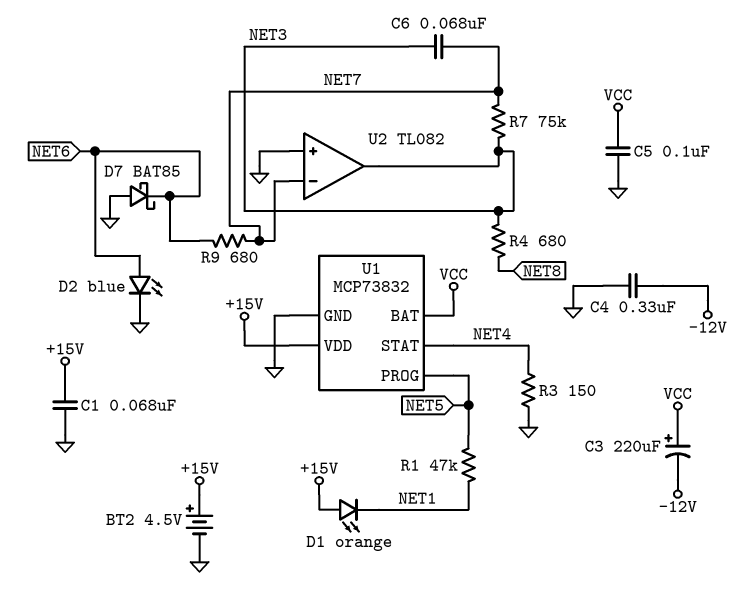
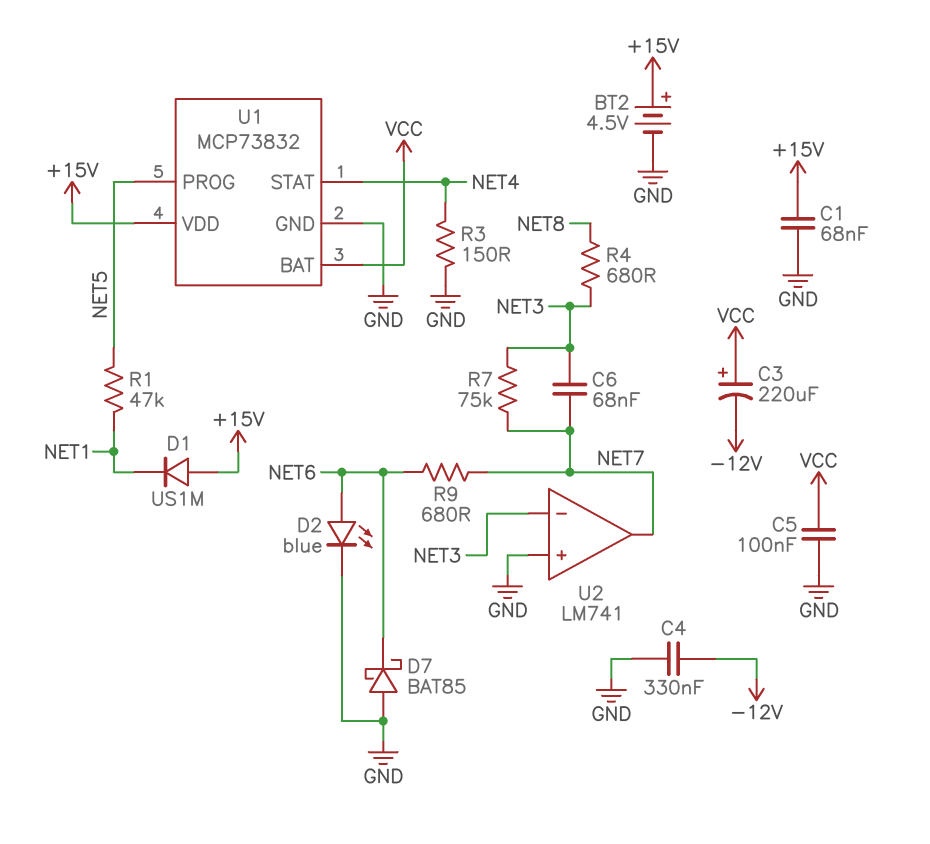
D1: LED orange (A +15V, K NET1) -> diode US1M (A +15V, K NET1)
U2: TL082 -> LM741
U2 pin in-: NET7 -> NET3
U2 pin out: NET3 -> NET7

